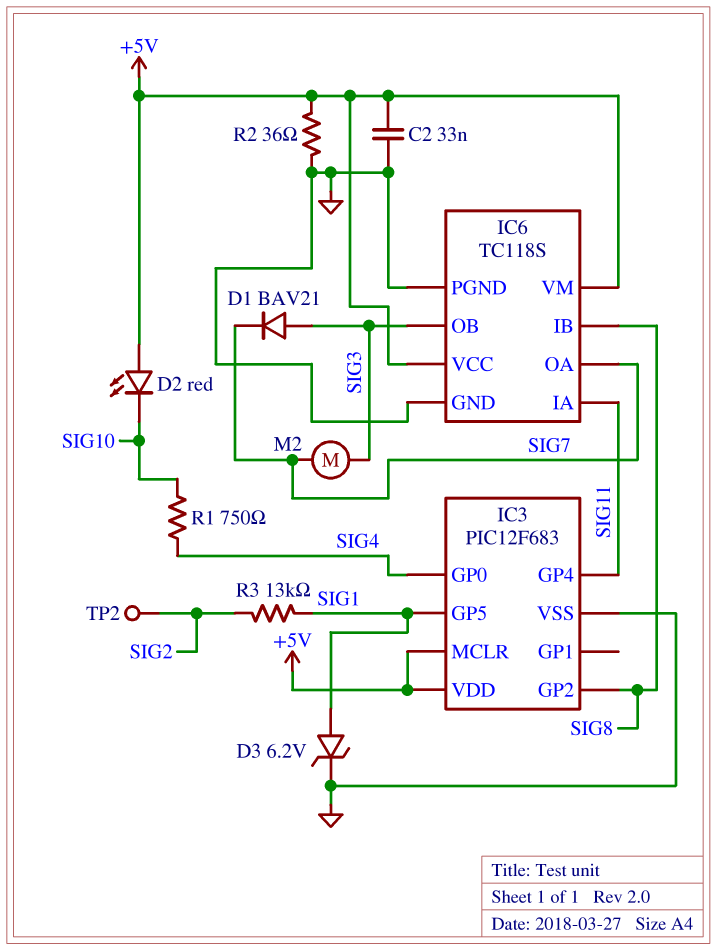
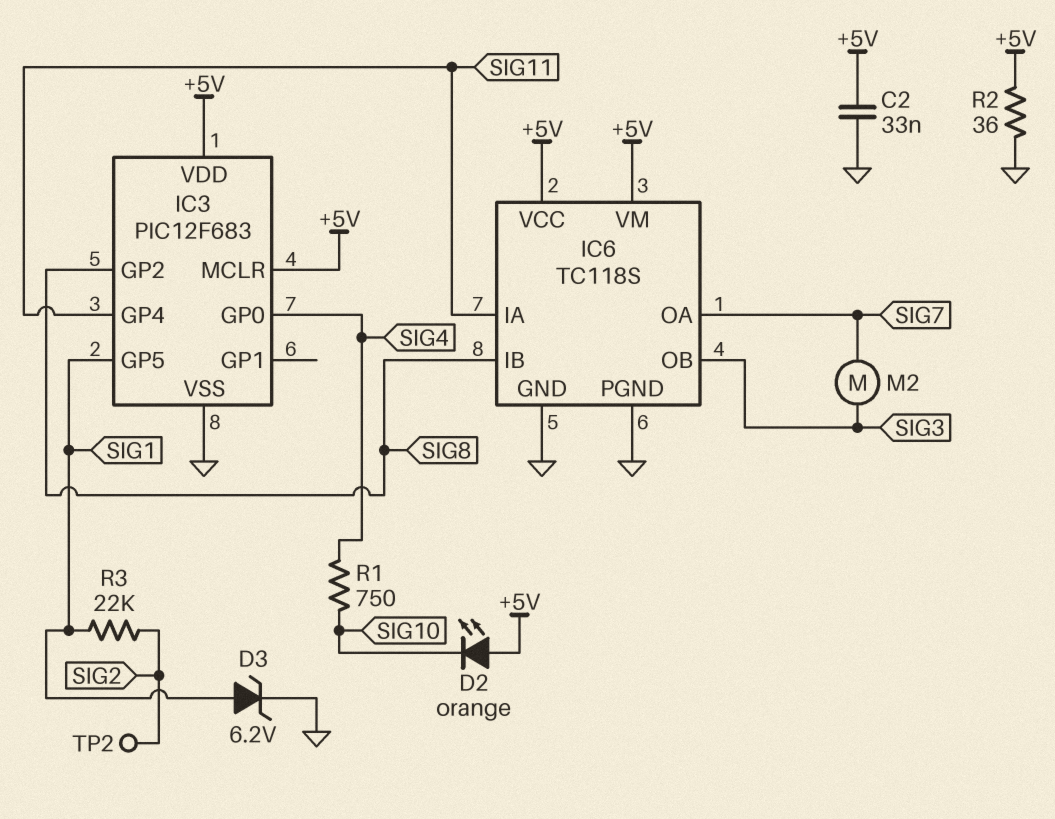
D1: diode BAV21 (A SIG3, K SIG7) -> none
D2: LED red (A +5V, K SIG10) -> LED orange (A +5V, K SIG10)
R3: 13k (SIG1, SIG2) -> 22k (SIG1, SIG2)

